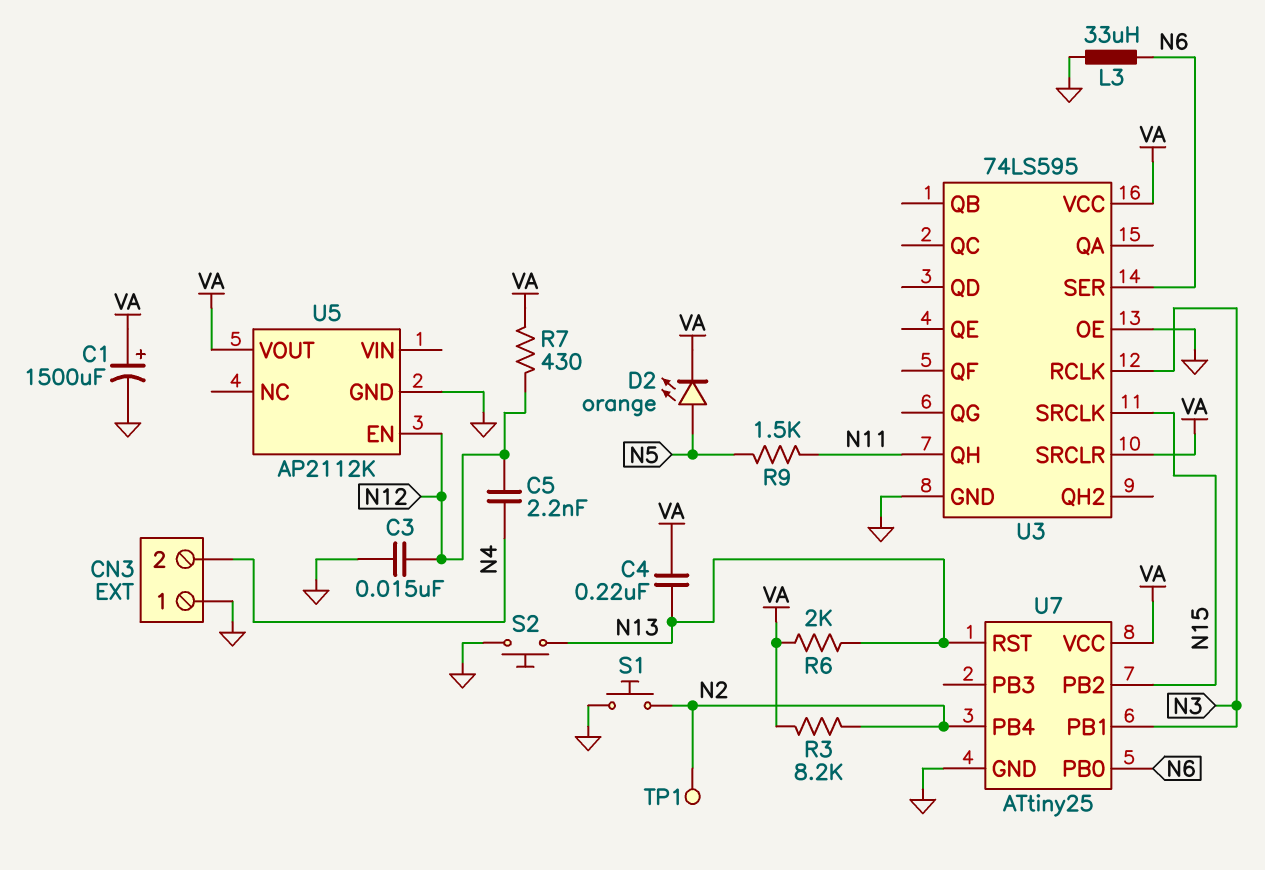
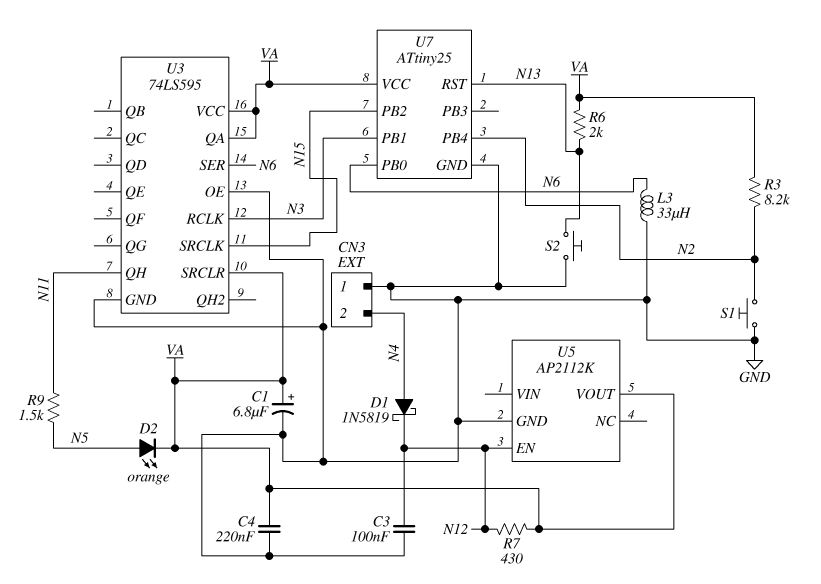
C1: 1500uF (plus VA, minus GND) -> 6.8uF (plus VA, minus GND)
C3: 15nF (GND, N12) -> 100nF (GND, N12)
C4: 220nF (N13, VA) -> 220nF (GND, VA)
C5: 2.2nF (N4, N12) -> none
D1: none -> schottky 1N5819 (A N4, K N12)
TP1: test point (N2) -> none
U3 pin QA: none -> VA

